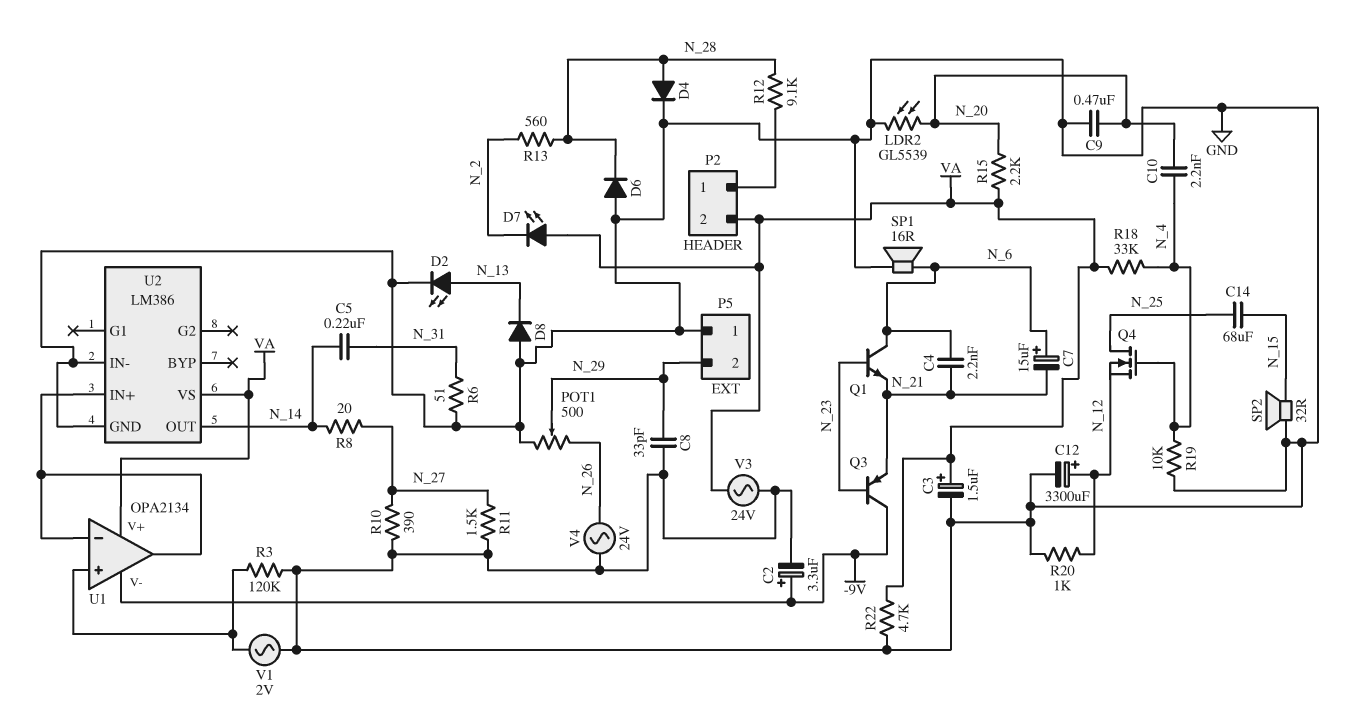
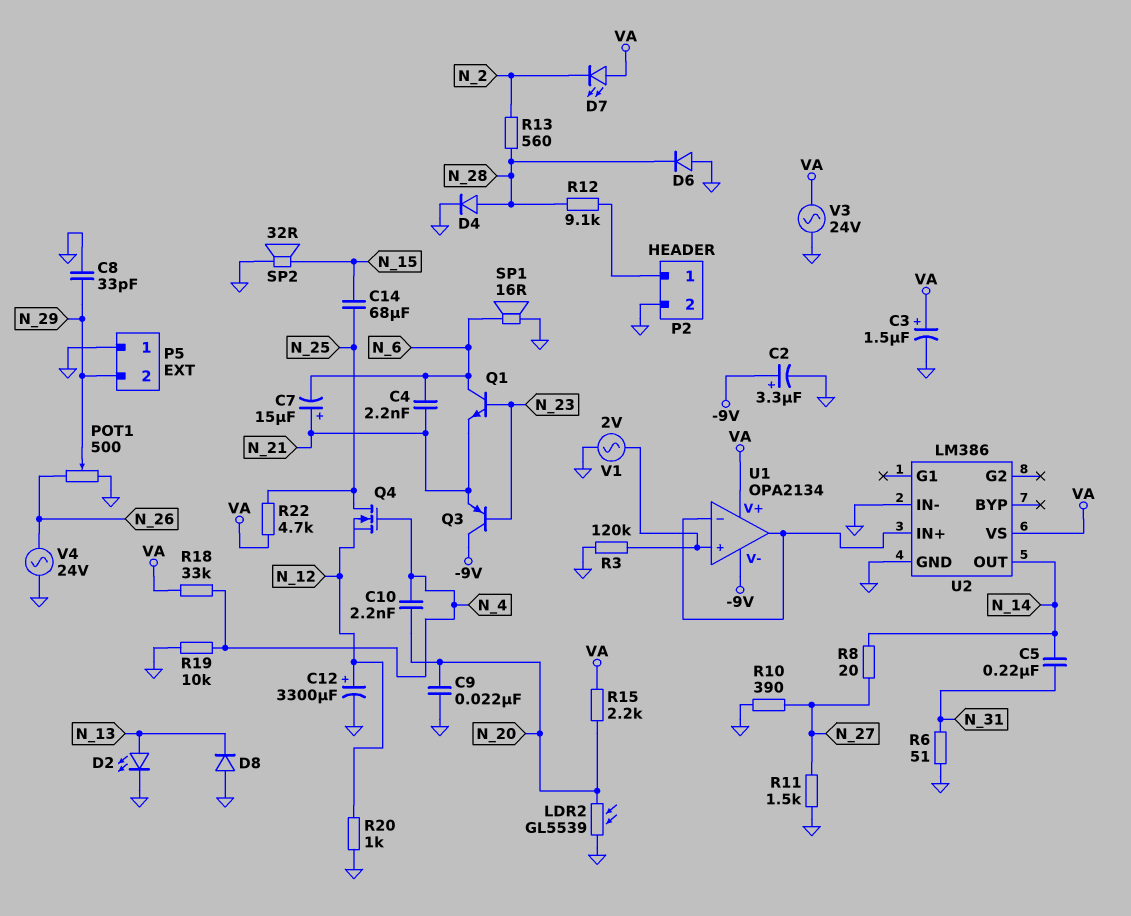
C7: 15uF (plus N_6, minus N_21) -> 15uF (plus N_21, minus N_6)
C9: 470nF (GND, N_20) -> 22nF (GND, N_20)
P2 pin 2: VA -> GND
R22: 4.7k (GND, VA) -> 4.7k (N_25, VA)

